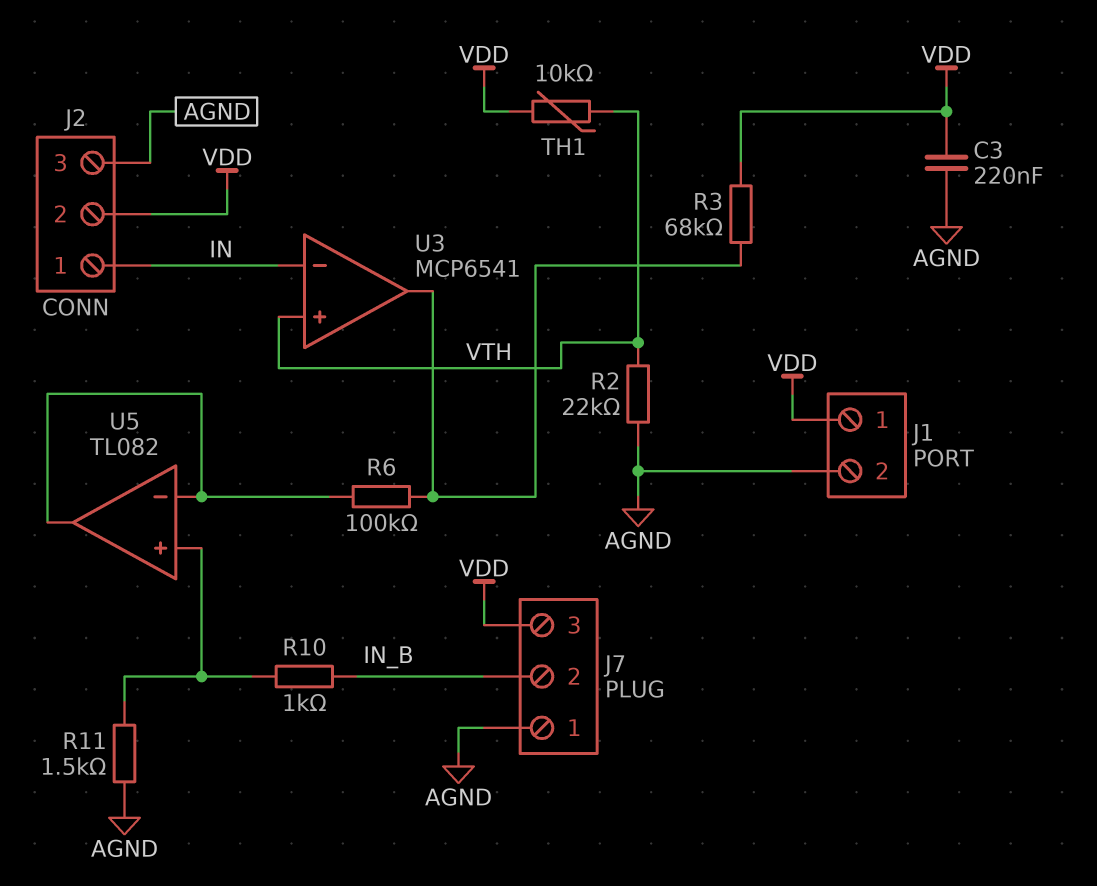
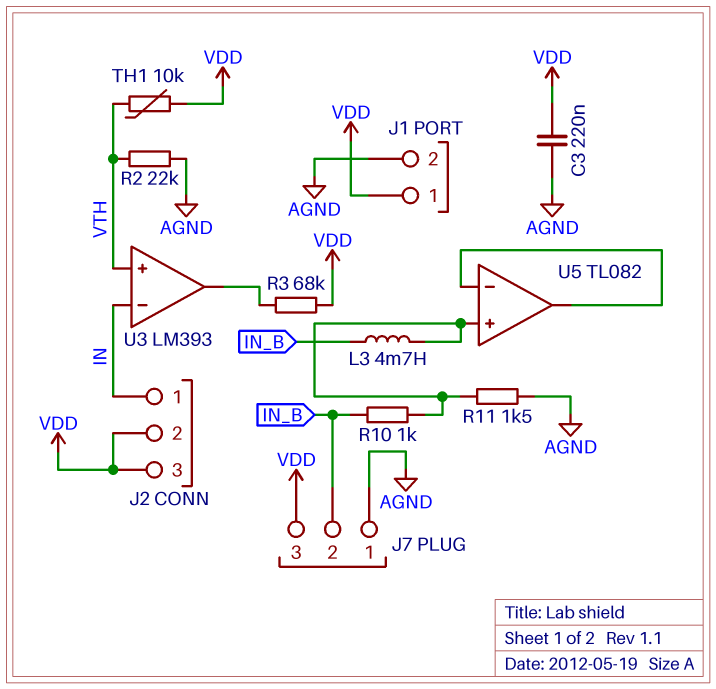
J2 pin 3: AGND -> VDD
L3: none -> 4.7mH (IN_B, U5/in+)
R6: 100k (U3/out, U5/in-) -> none
U3: MCP6541 -> LM393

